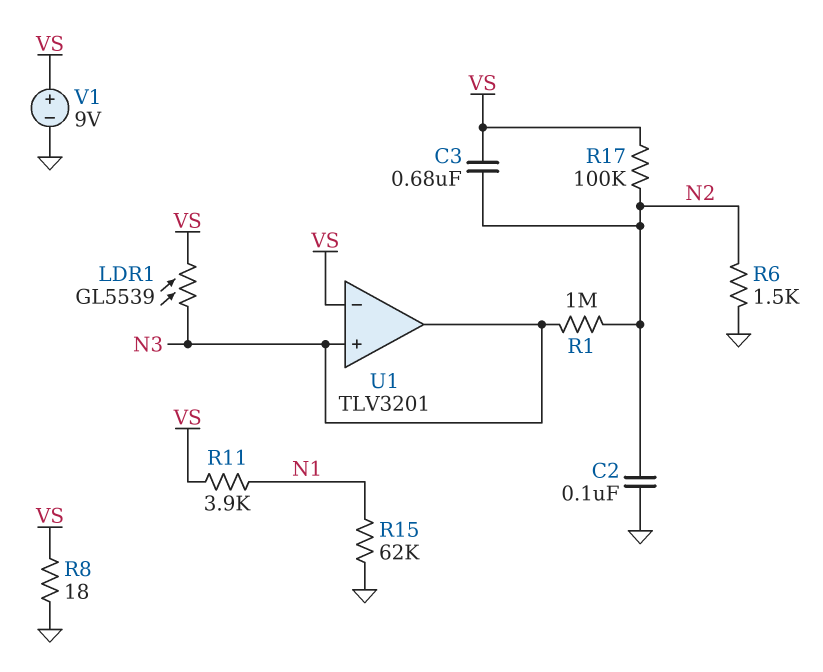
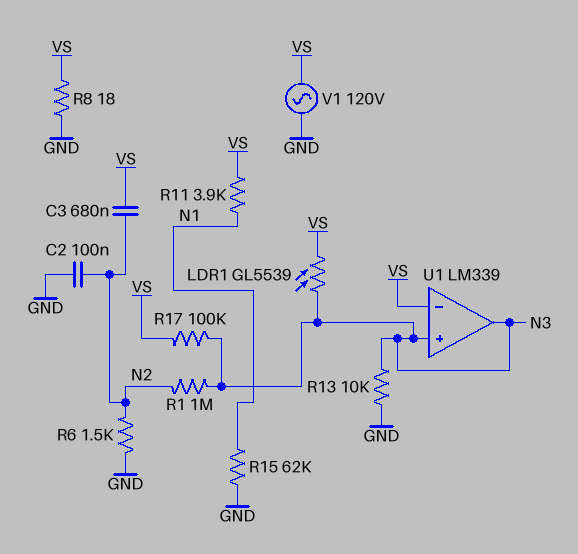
R13: none -> 10k (GND, N3)
R17: 100k (N2, VS) -> 100k (N3, VS)
U1: TLV3201 -> LM339
V1: 9V (plus VS, minus GND) -> AC 120V (GND, VS)

